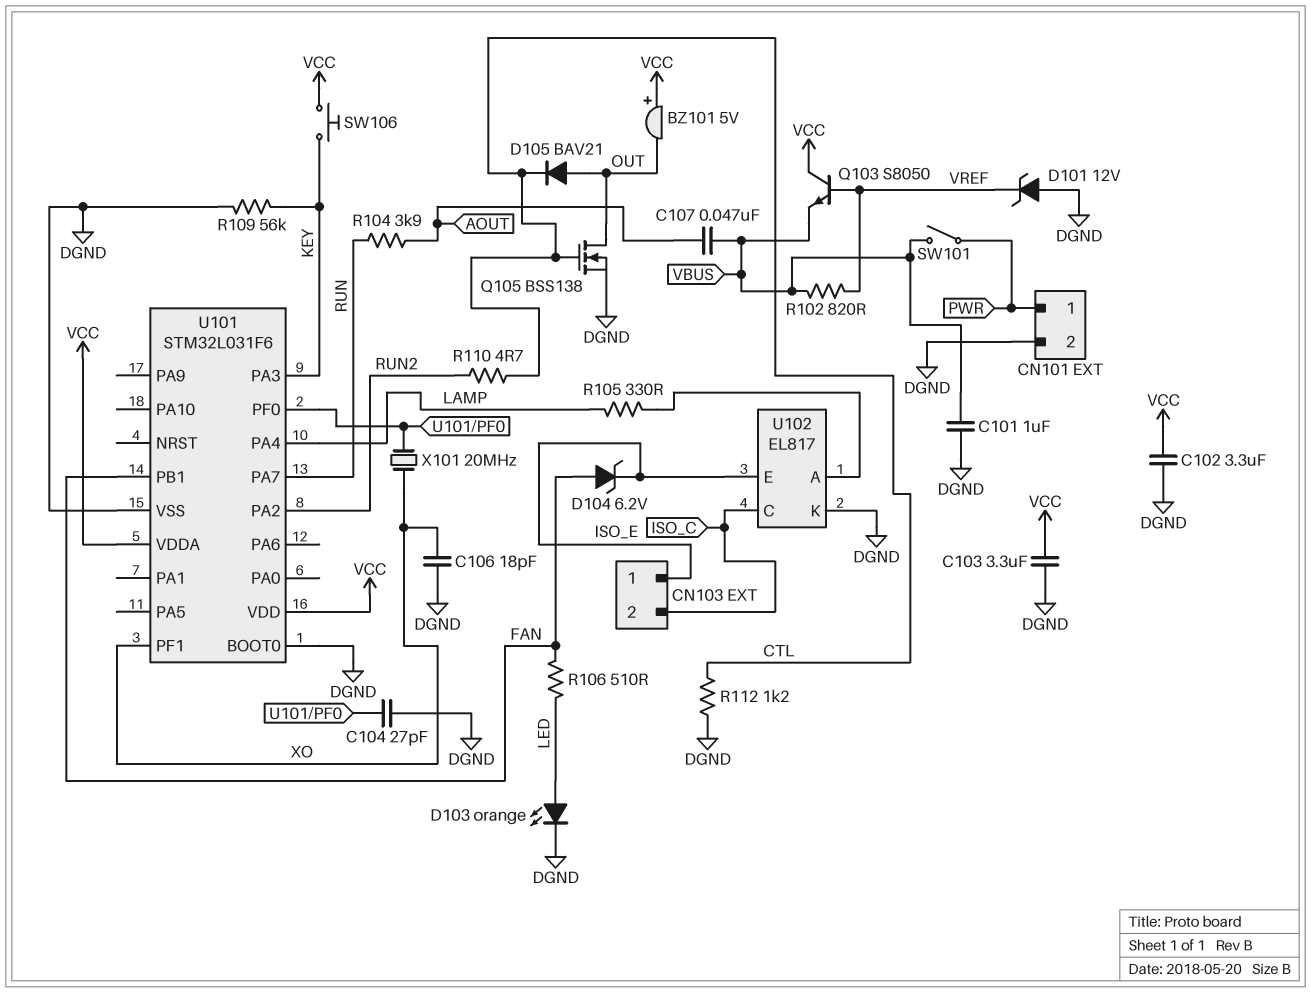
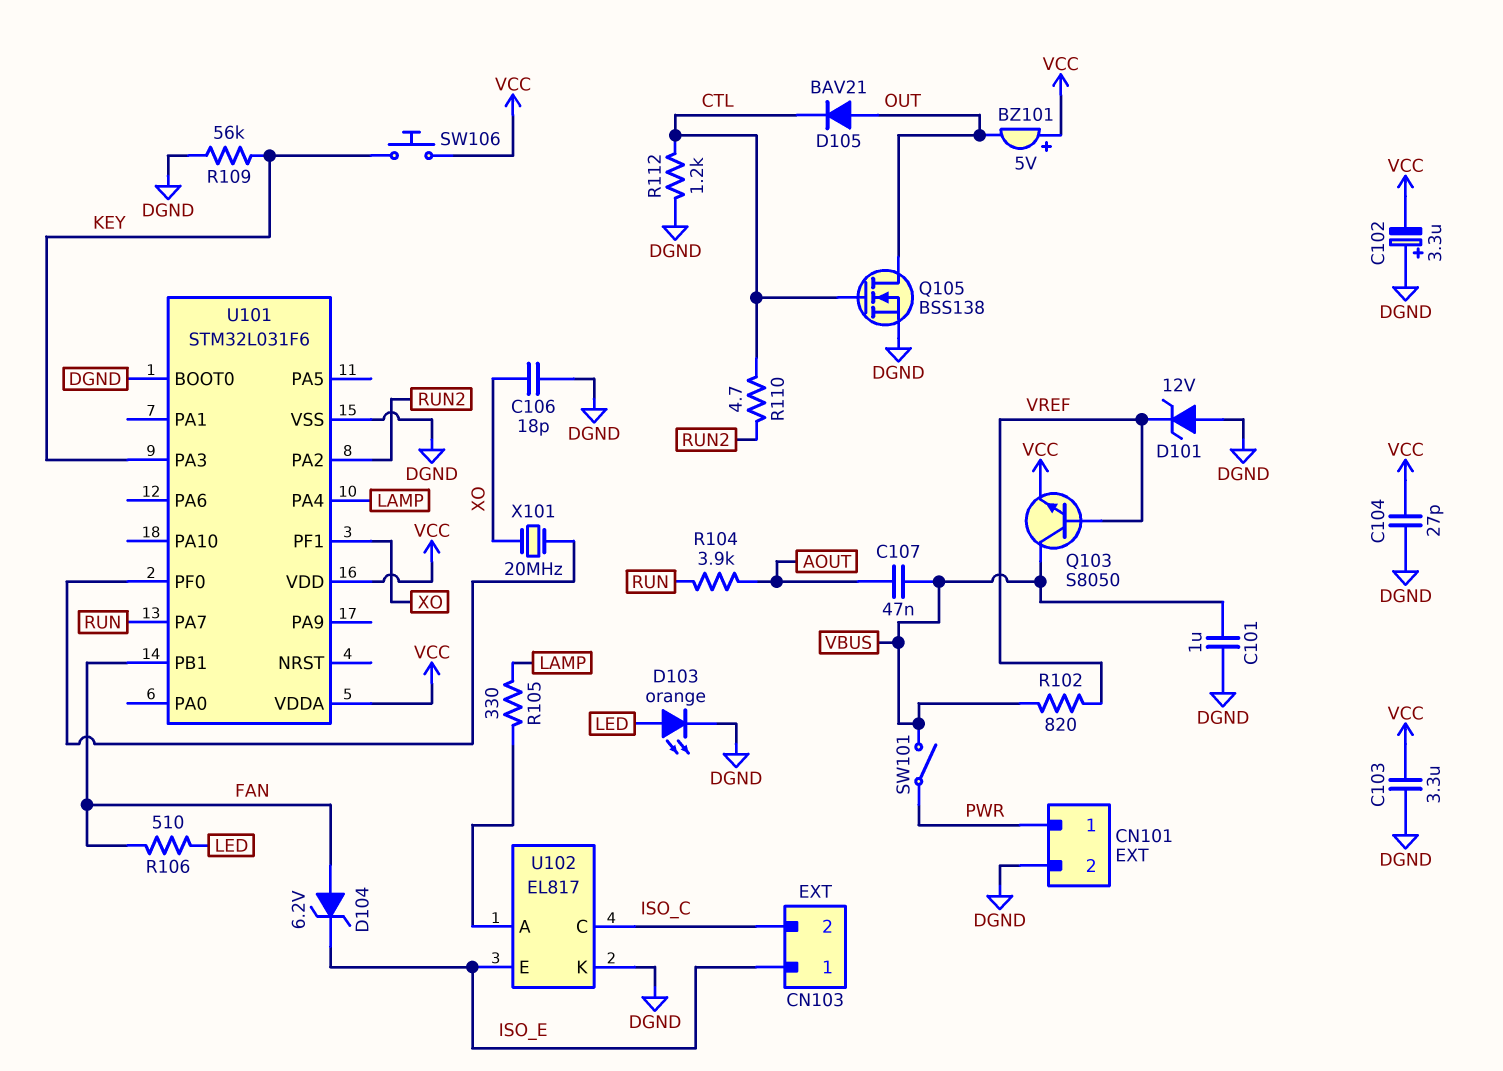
C102: 3.3uF (DGND, VCC) -> 3.3uF (plus DGND, minus VCC)
C104: 27pF (DGND, U101/PF0) -> 27pF (DGND, VCC)
Q103: NPN S8050 (B VREF, C VCC, E VBUS) -> NPN S8050 (B VREF, C VBUS, E VCC)

